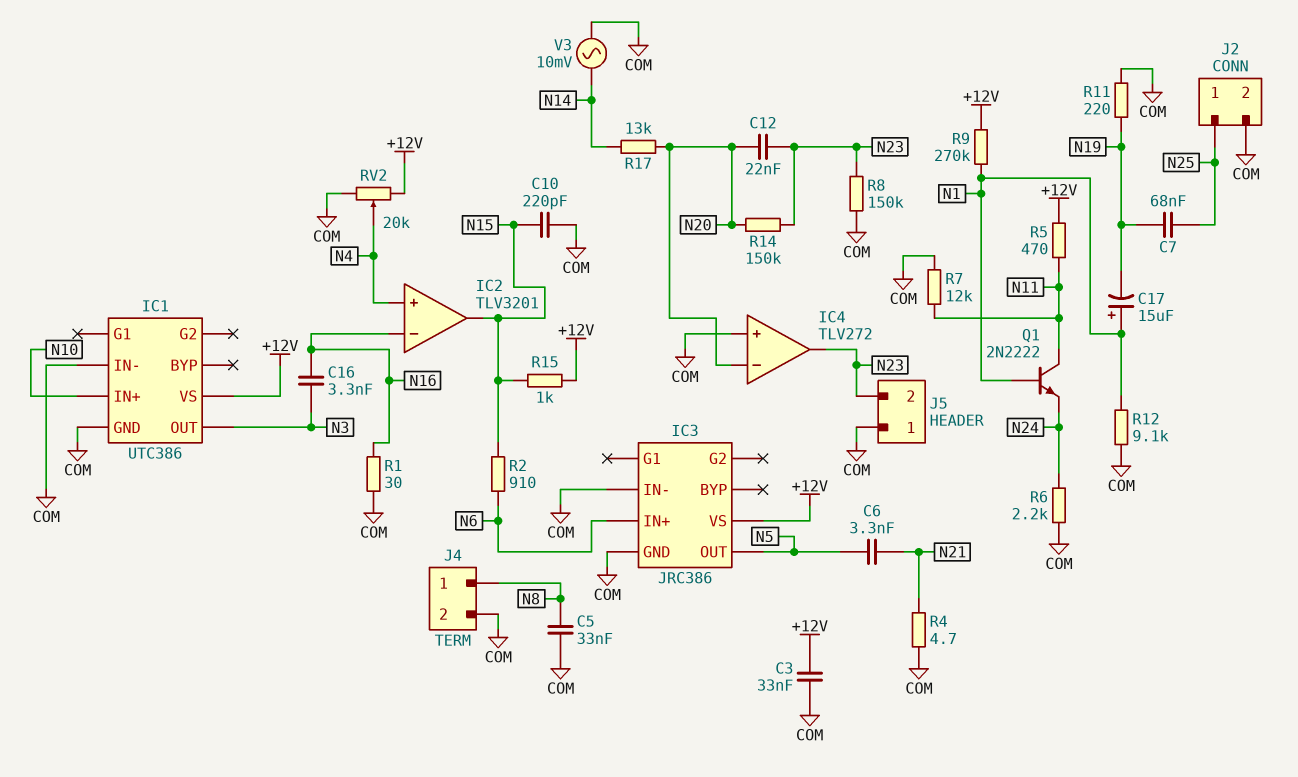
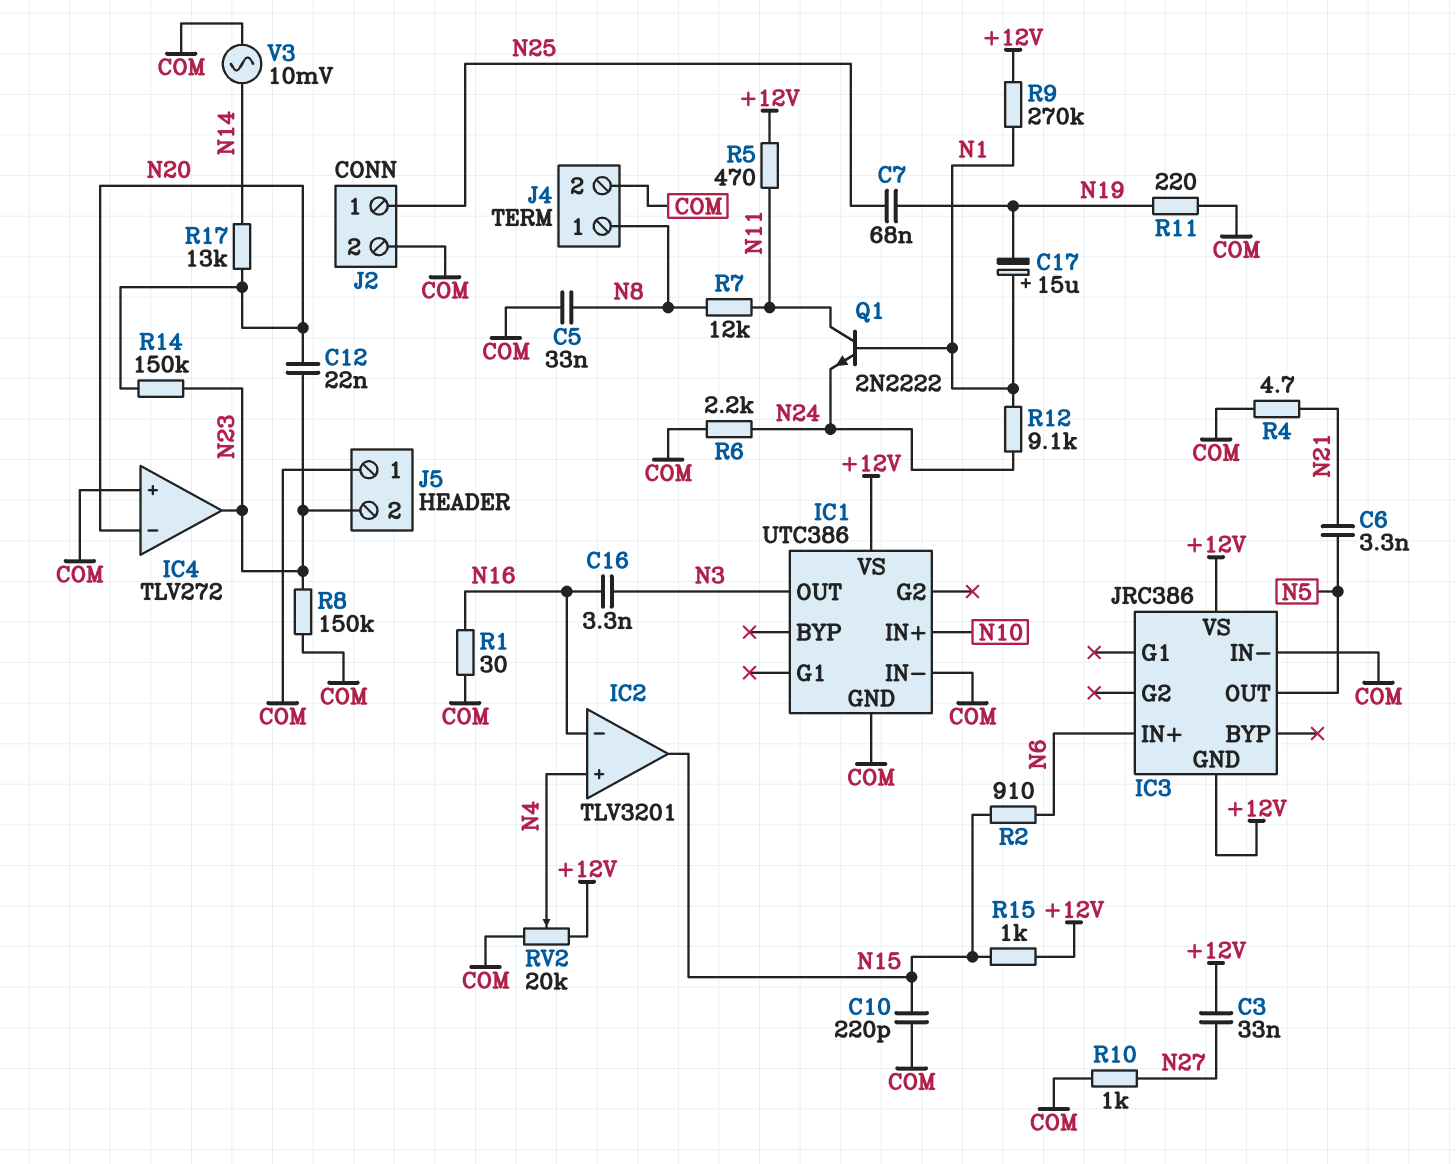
C3: 33nF (+12V, COM) -> 33nF (+12V, N27)
IC3 pin GND: COM -> +12V
R7: 12k (COM, N11) -> 12k (N8, N11)
R10: none -> 1k (COM, N27)
R12: 9.1k (COM, N1) -> 9.1k (N1, N24)

